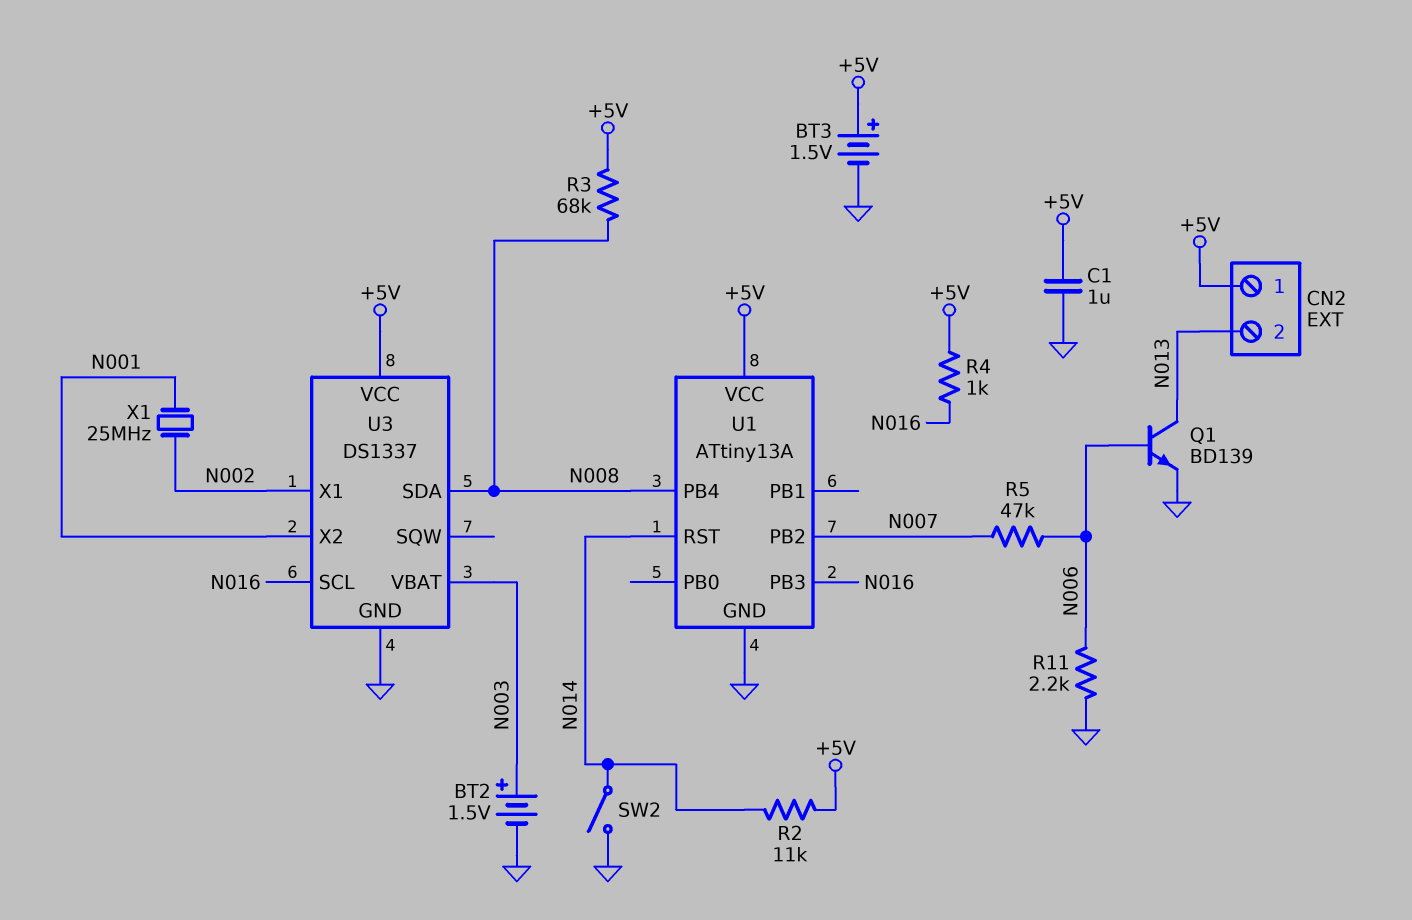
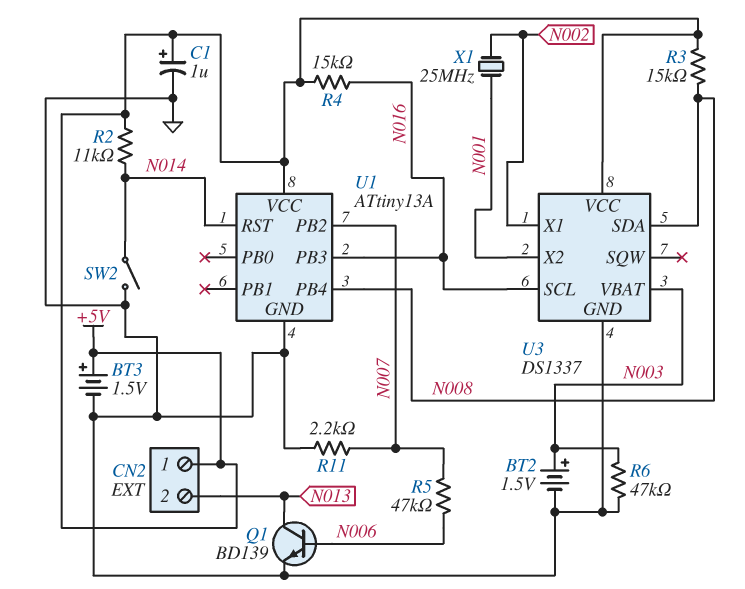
C1: 1uF (+5V, GND) -> 1uF (plus +5V, minus GND)
R3: 68k (+5V, N008) -> 15k (+5V, N008)
R4: 1k (+5V, N016) -> 15k (+5V, N016)
R6: none -> 47k (GND, N003)
R11: 2.2k (GND, N006) -> 2.2k (GND, N007)

